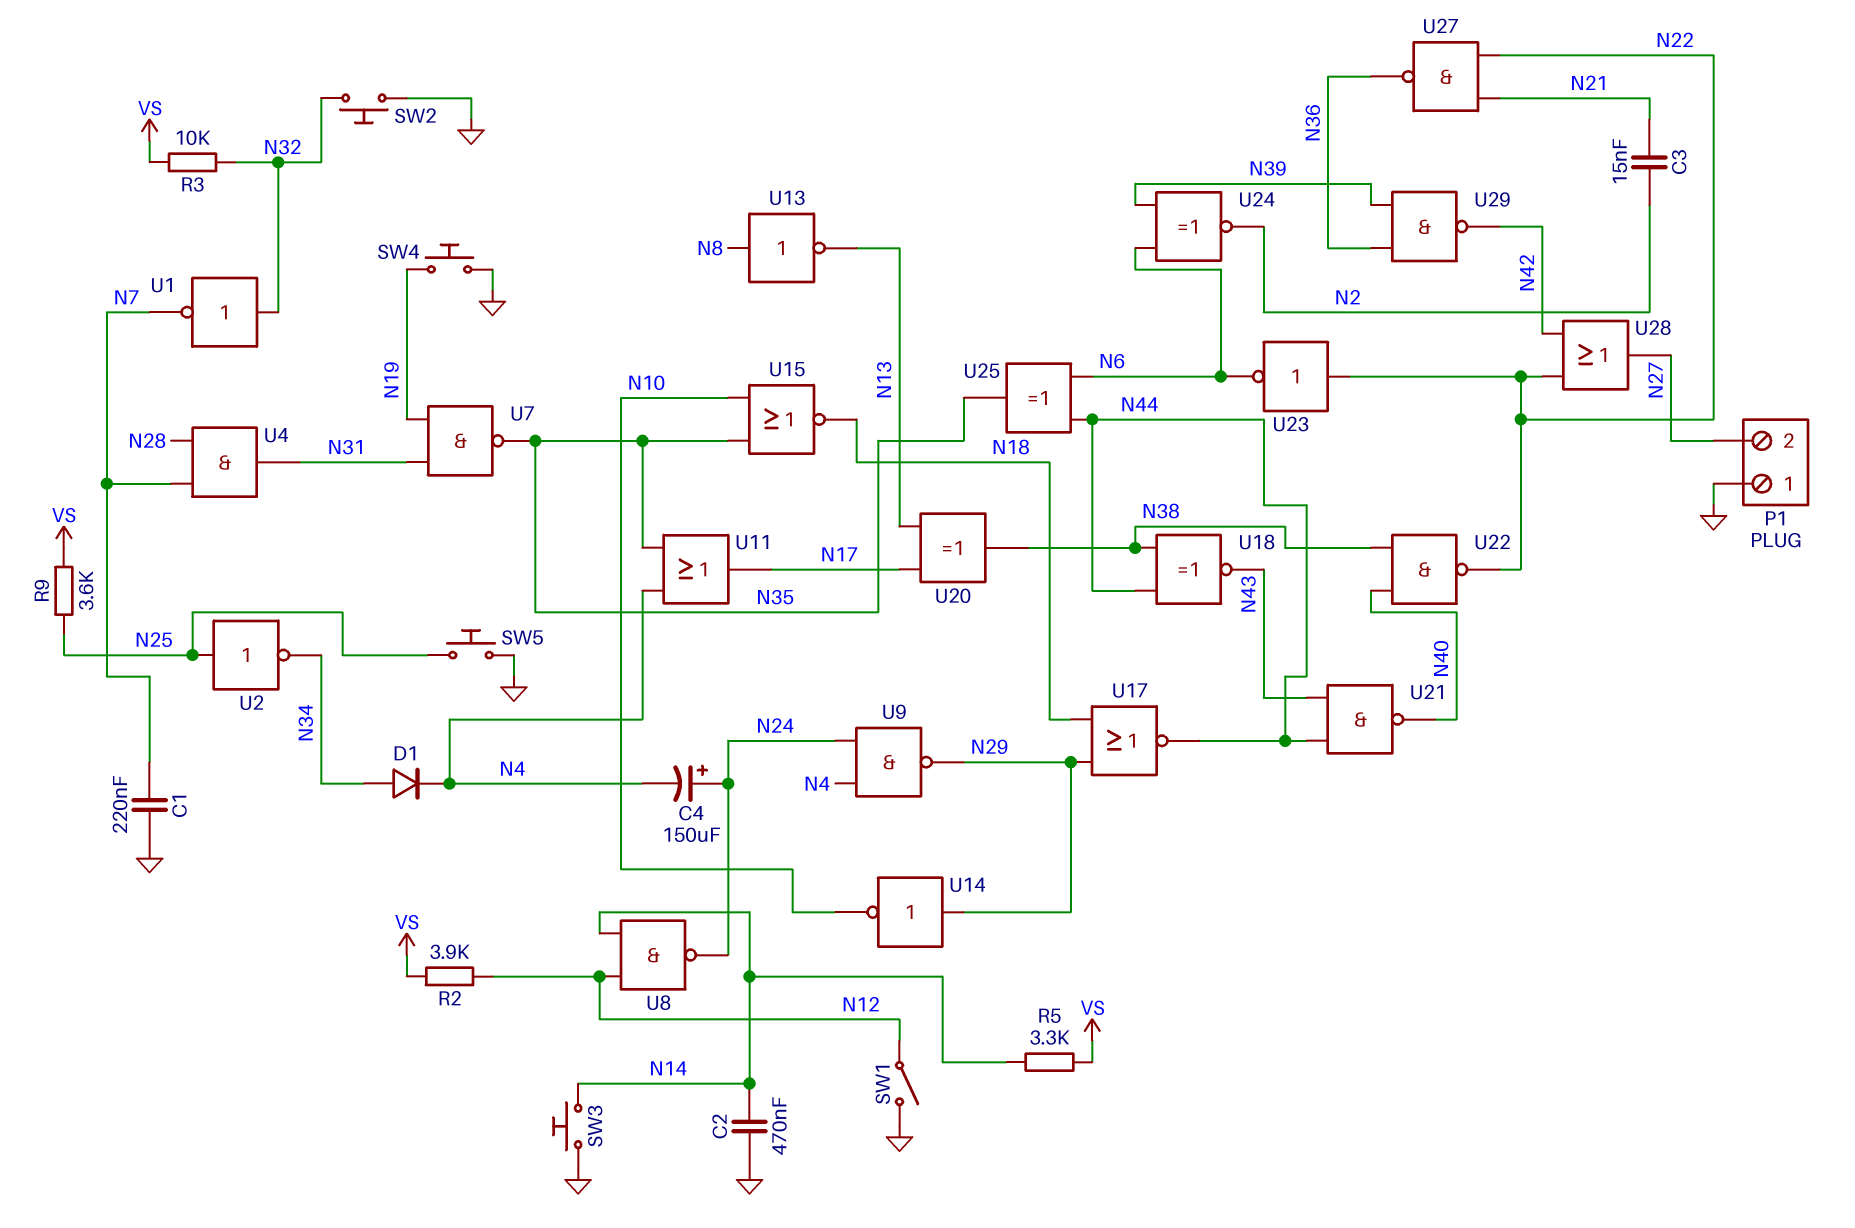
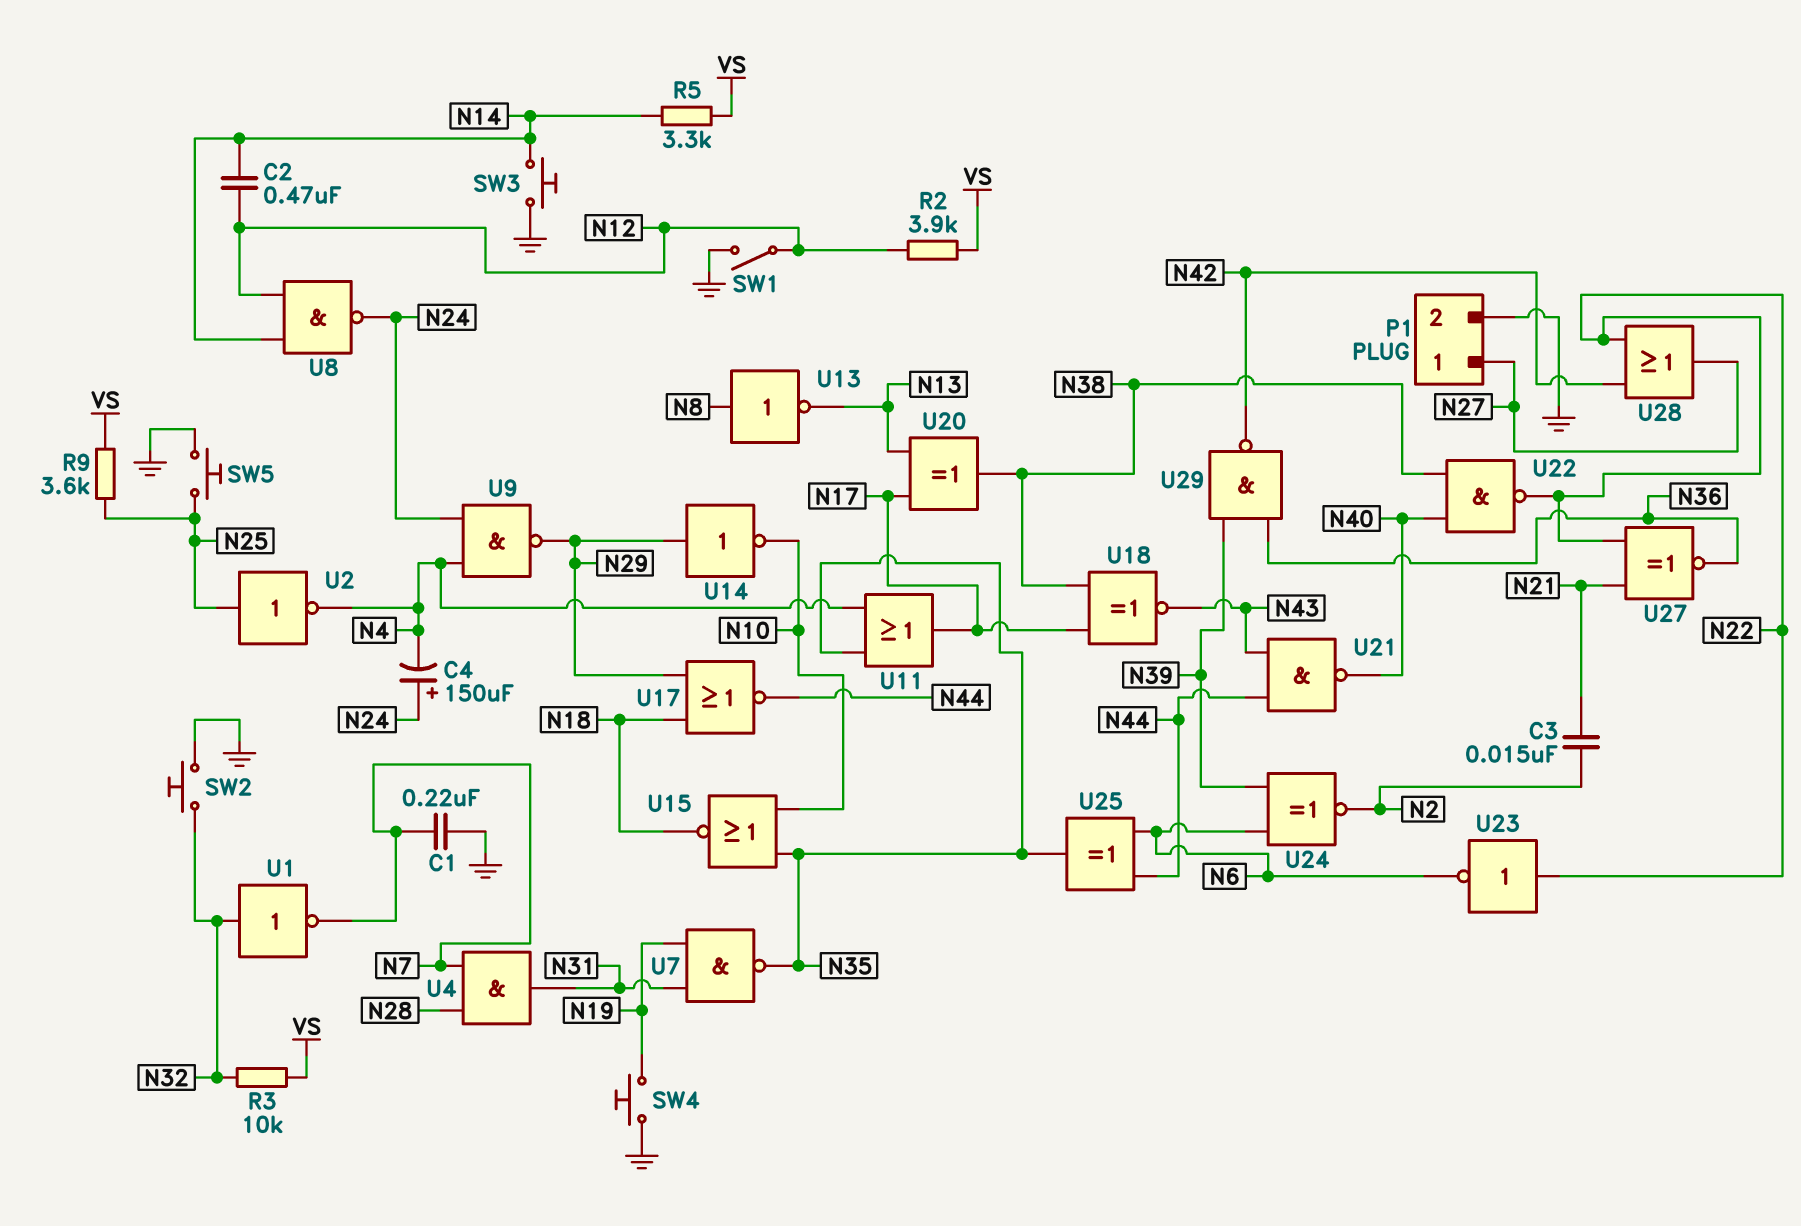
C2: 470nF (GND, N14) -> 470nF (N12, N14)
D1: diode (A N34, K N4) -> none
P1 pin 1: GND -> N27
P1 pin 2: N27 -> GND
U2: NOT (in N25, out N34) -> NOT (in N25, out N4)
U18: XNOR (in N38, in N44, out N43) -> XNOR (in N17, in N38, out N43)
U27: NAND (in N21, in N22, out N36) -> XNOR (in N21, in N22, out N36)

